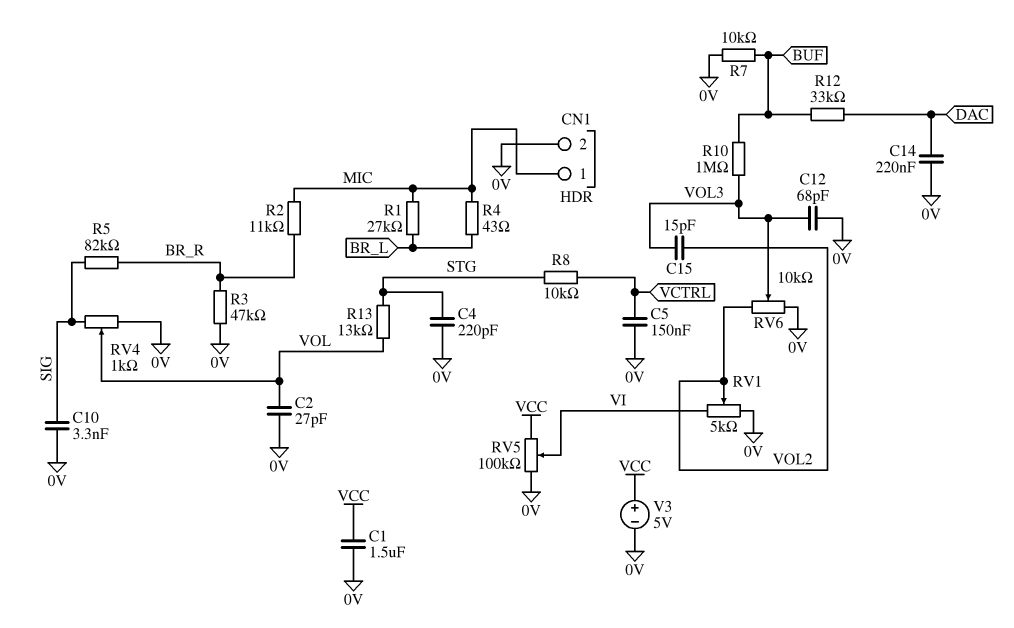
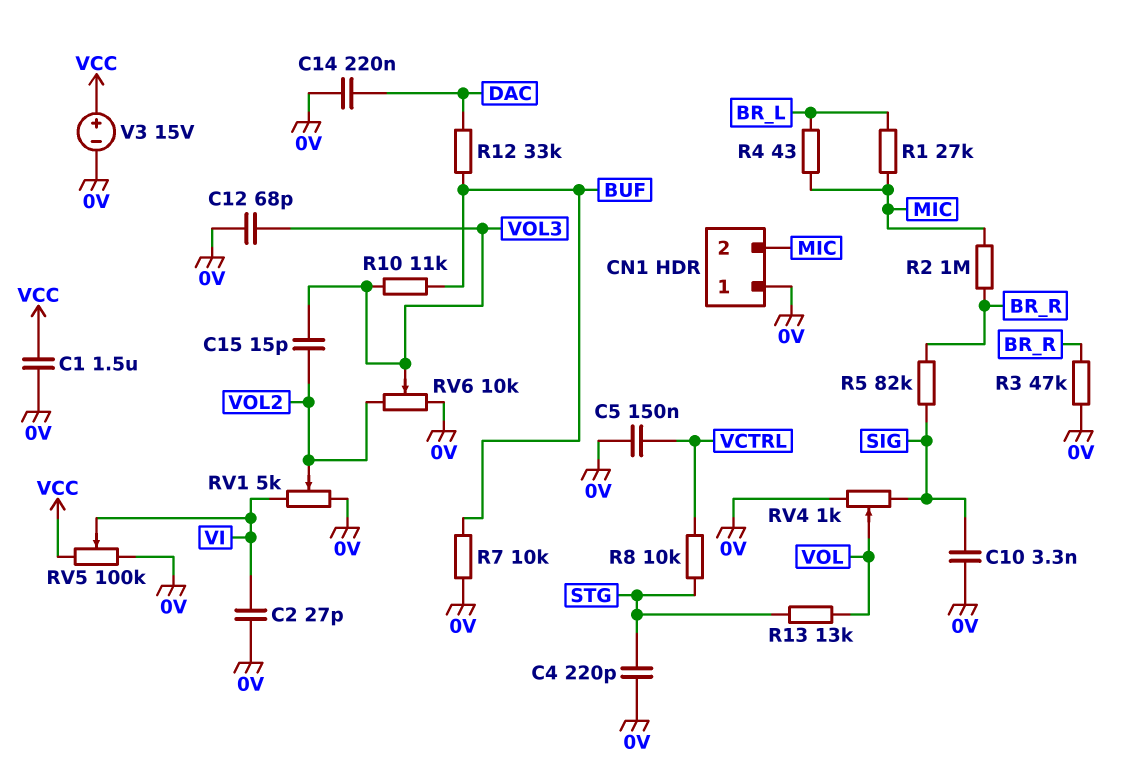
C2: 27pF (0V, VOL) -> 27pF (0V, VI)
CN1 pin 1: MIC -> 0V
CN1 pin 2: 0V -> MIC
R2: 11k (BR_R, MIC) -> 1M (BR_R, MIC)
R10: 1M (BUF, VOL3) -> 11k (BUF, VOL3)
V3: 5V (plus VCC, minus 0V) -> 15V (plus VCC, minus 0V)

